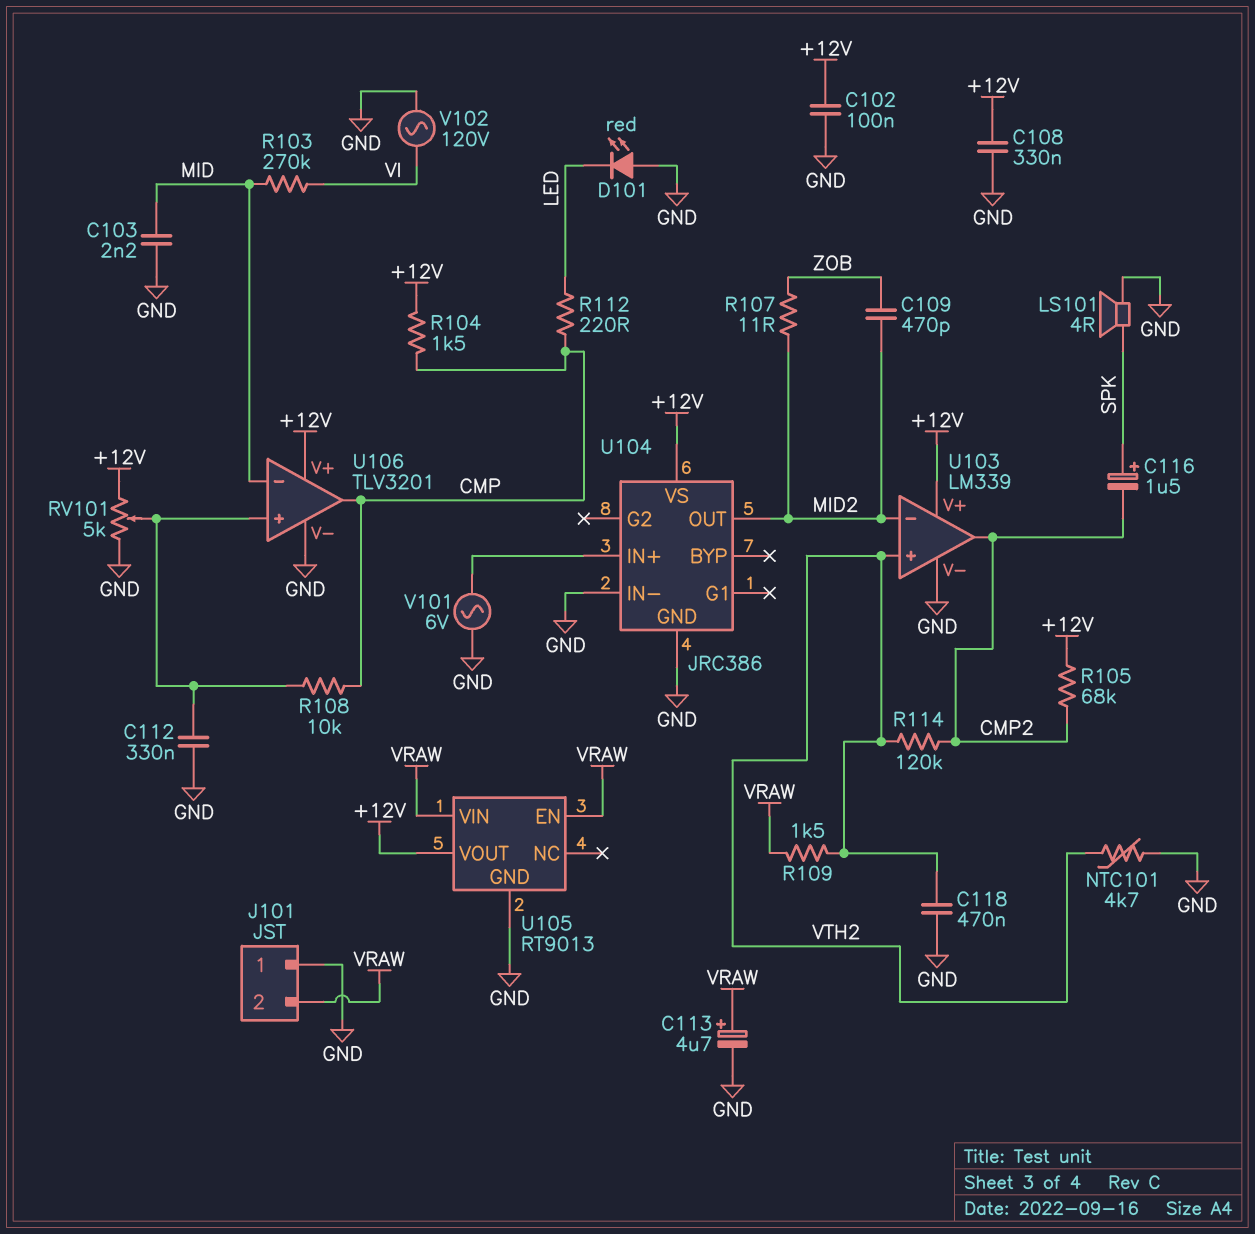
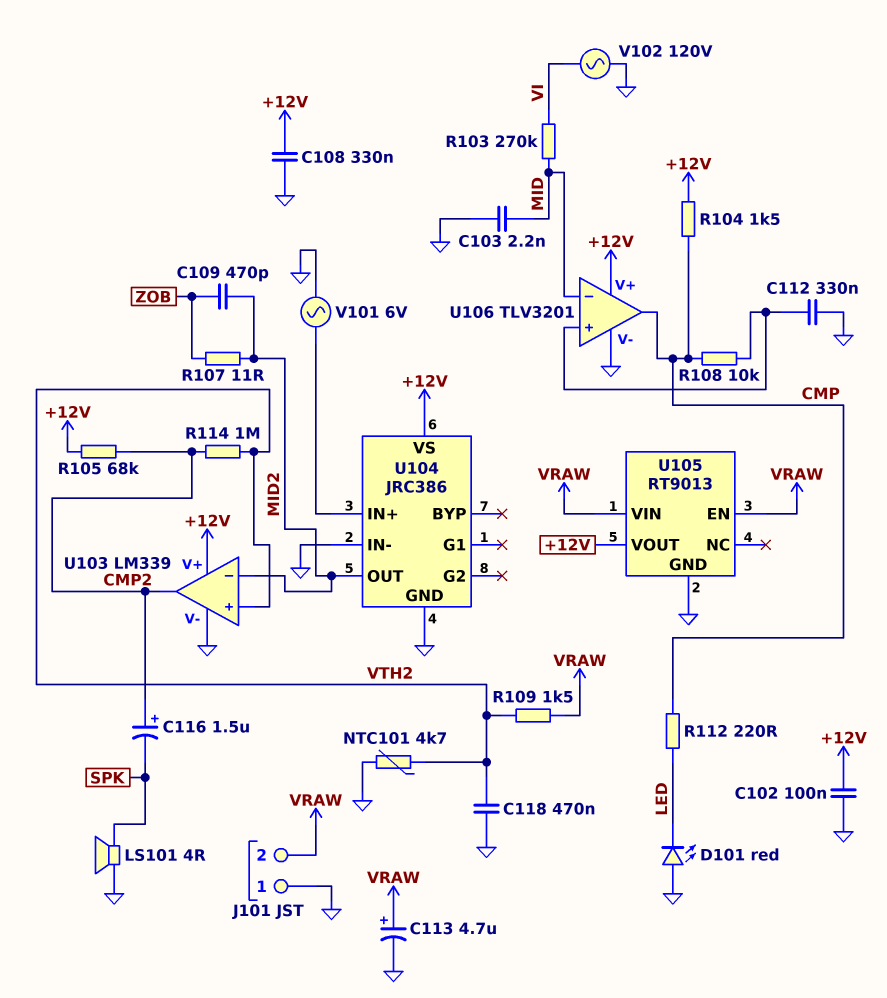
C116: 1.5uF (plus SPK, minus CMP2) -> 1.5uF (plus CMP2, minus SPK)
R114: 120k (CMP2, VTH2) -> 1M (CMP2, VTH2)
RV101: 5k (+12V, GND, wiper U106/in+) -> none

